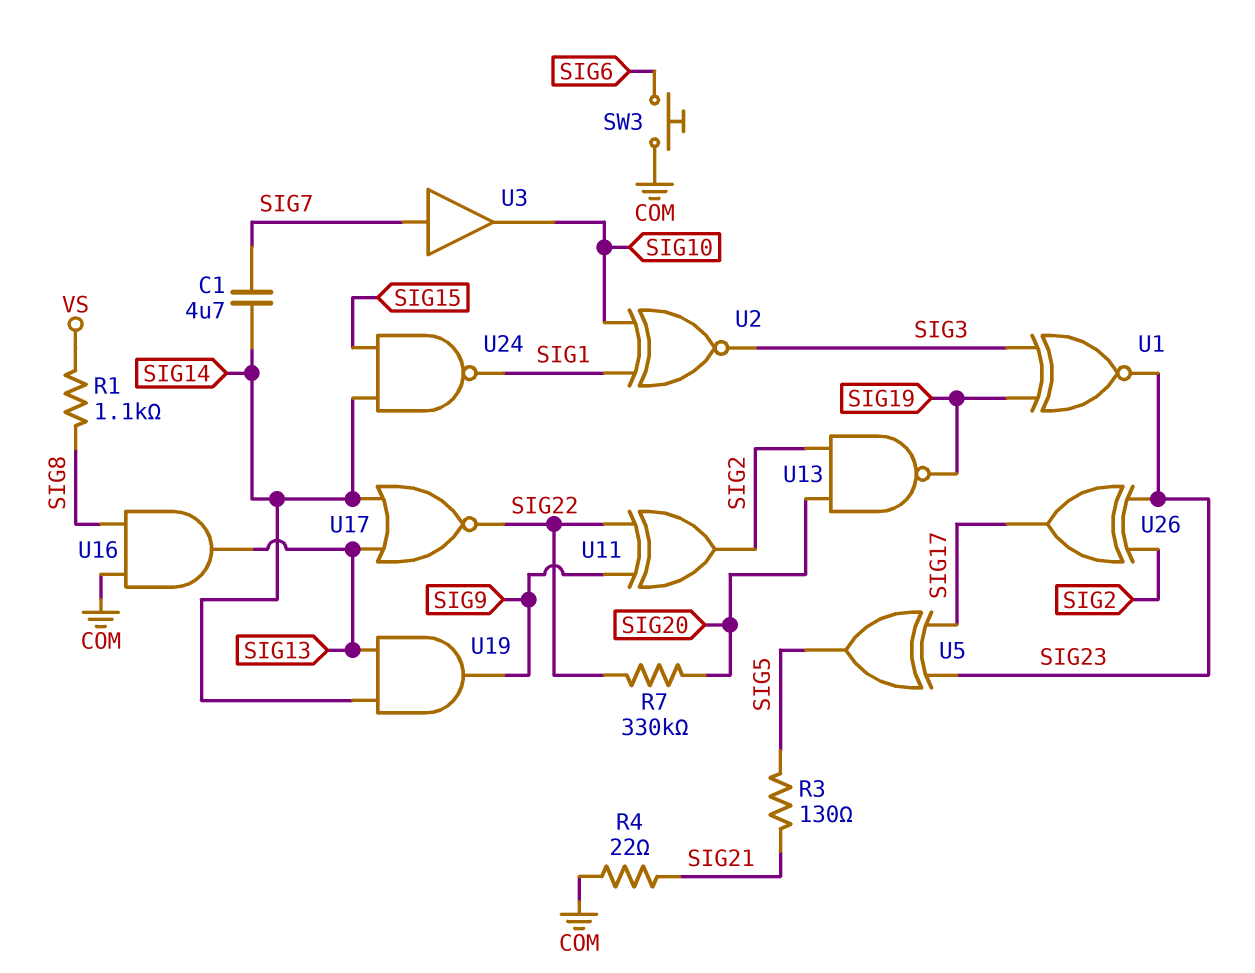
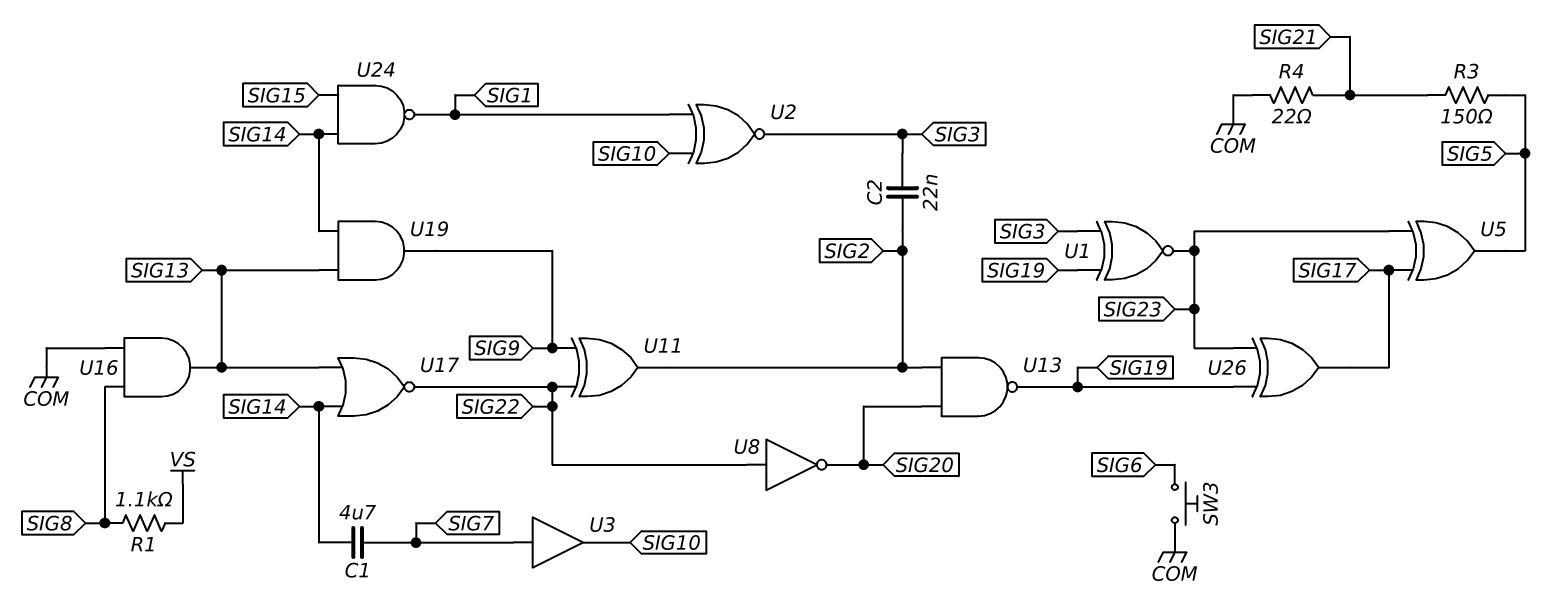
C2: none -> 22nF (SIG2, SIG3)
R3: 130 (SIG5, SIG21) -> 150 (SIG5, SIG21)
R7: 330k (SIG20, SIG22) -> none
U8: none -> NOT (in SIG22, out SIG20)
U26: XOR (in SIG2, in SIG23, out SIG17) -> XOR (in SIG19, in SIG23, out SIG17)

